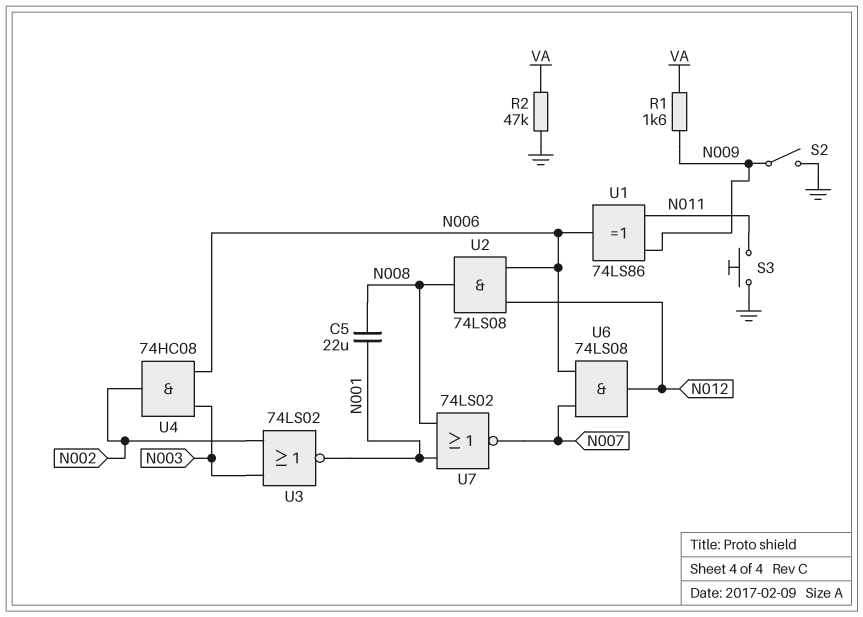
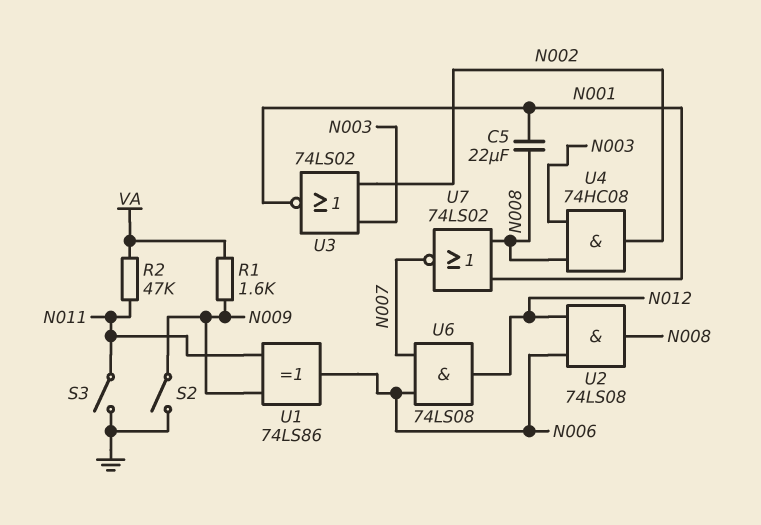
R2: 47k (GND, VA) -> 47k (N011, VA)
S3: button (GND, N011) -> switch (GND, N011)
U4: AND 74HC08 (in N003, in N006, out N002) -> AND 74HC08 (in N003, in N008, out N002)

